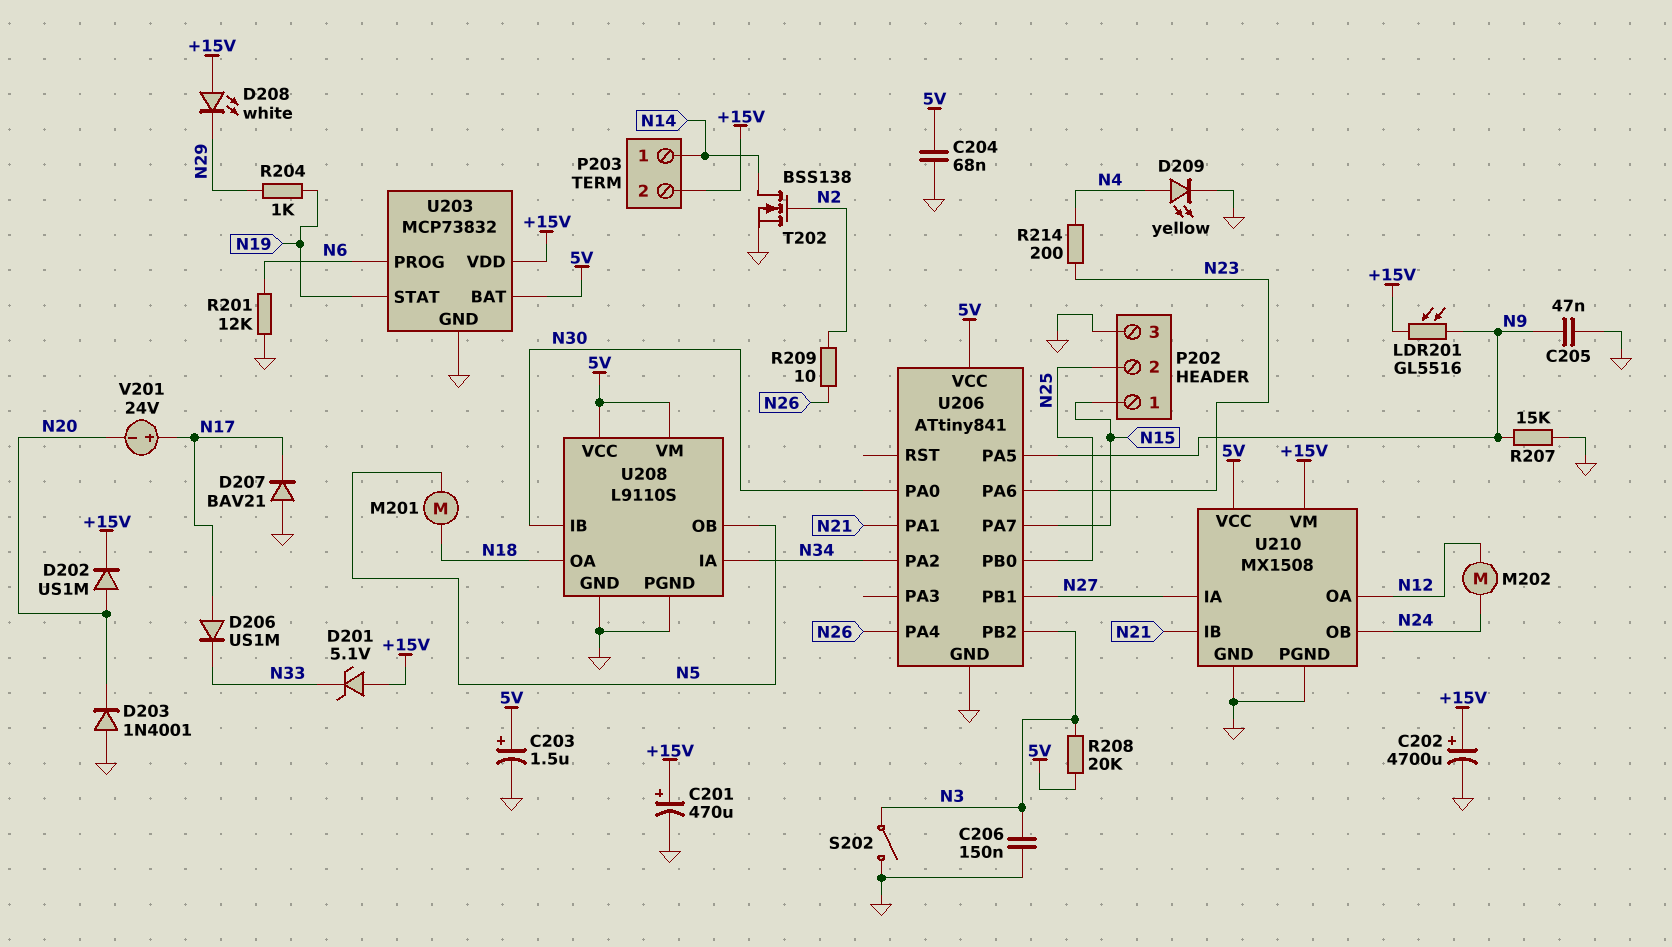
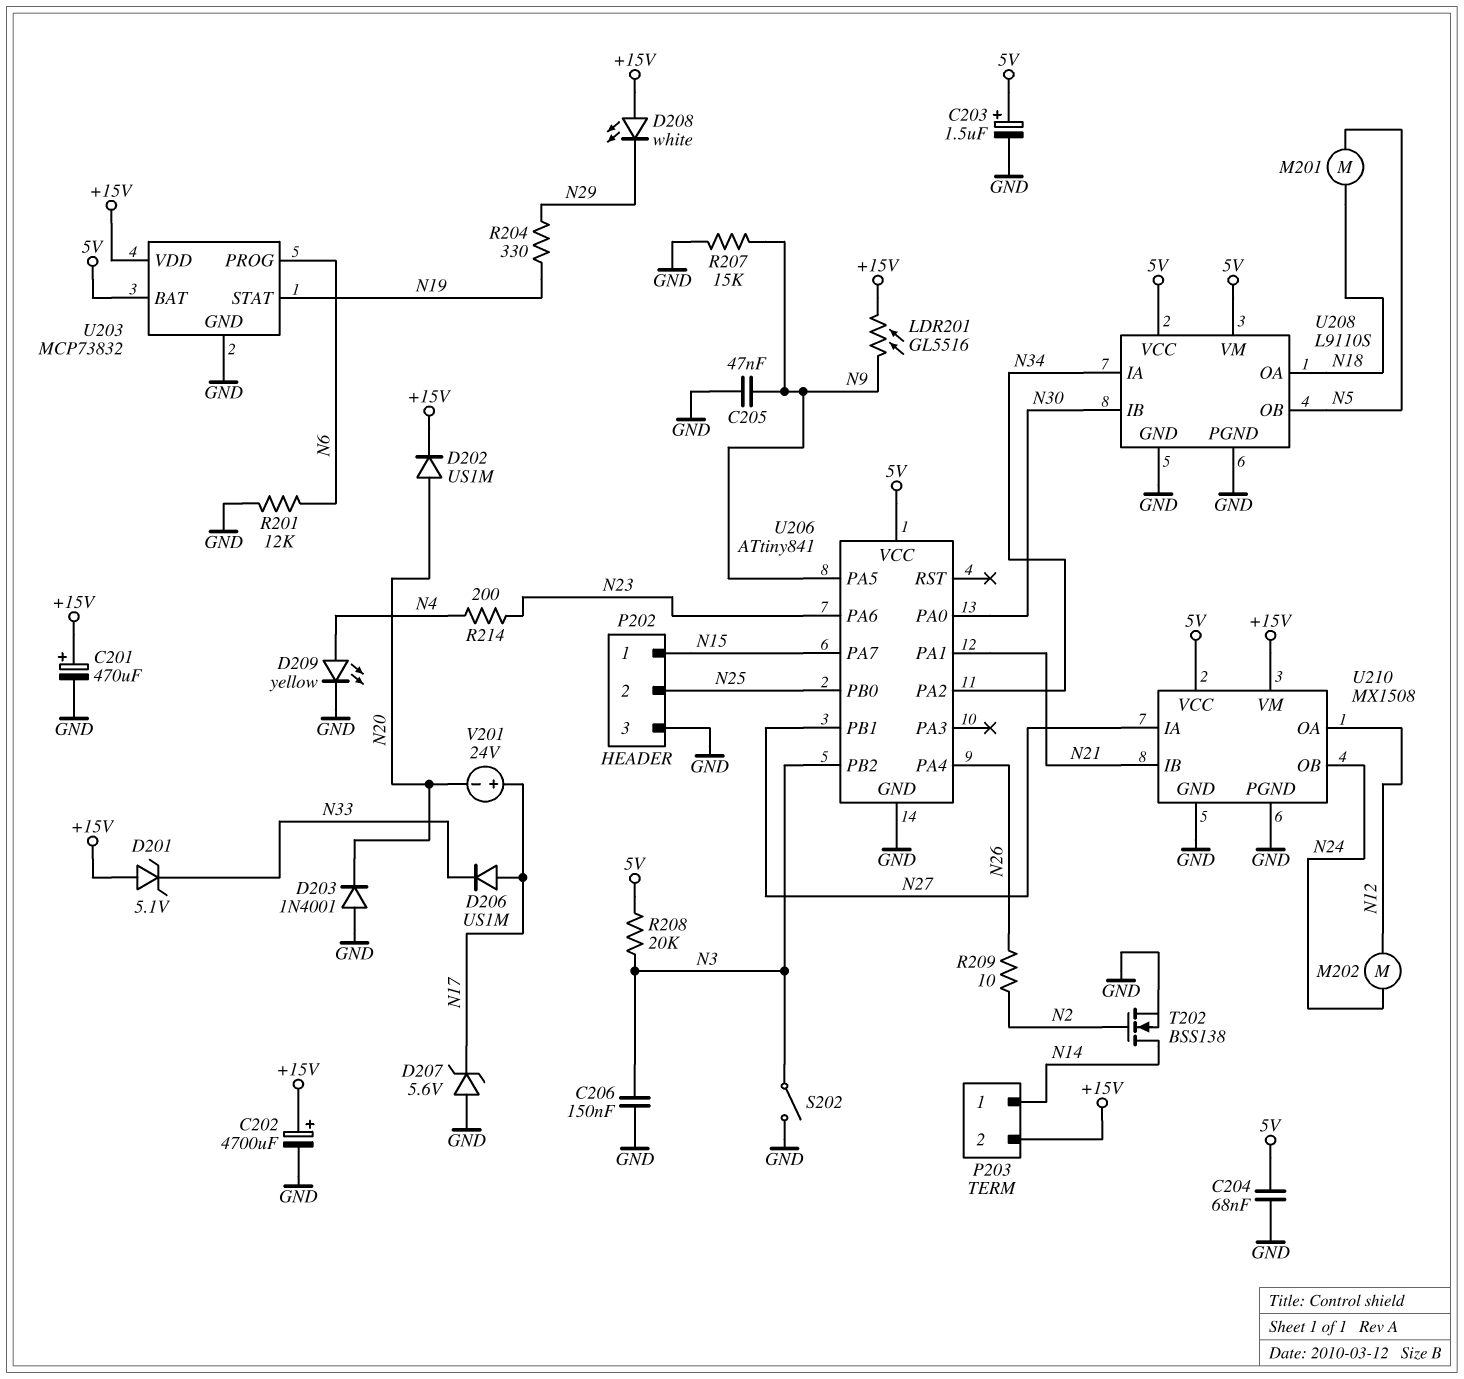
D207: diode BAV21 (A GND, K N17) -> zener 5.6V (A GND, K N17)
R204: 1k (N19, N29) -> 330 (N19, N29)

